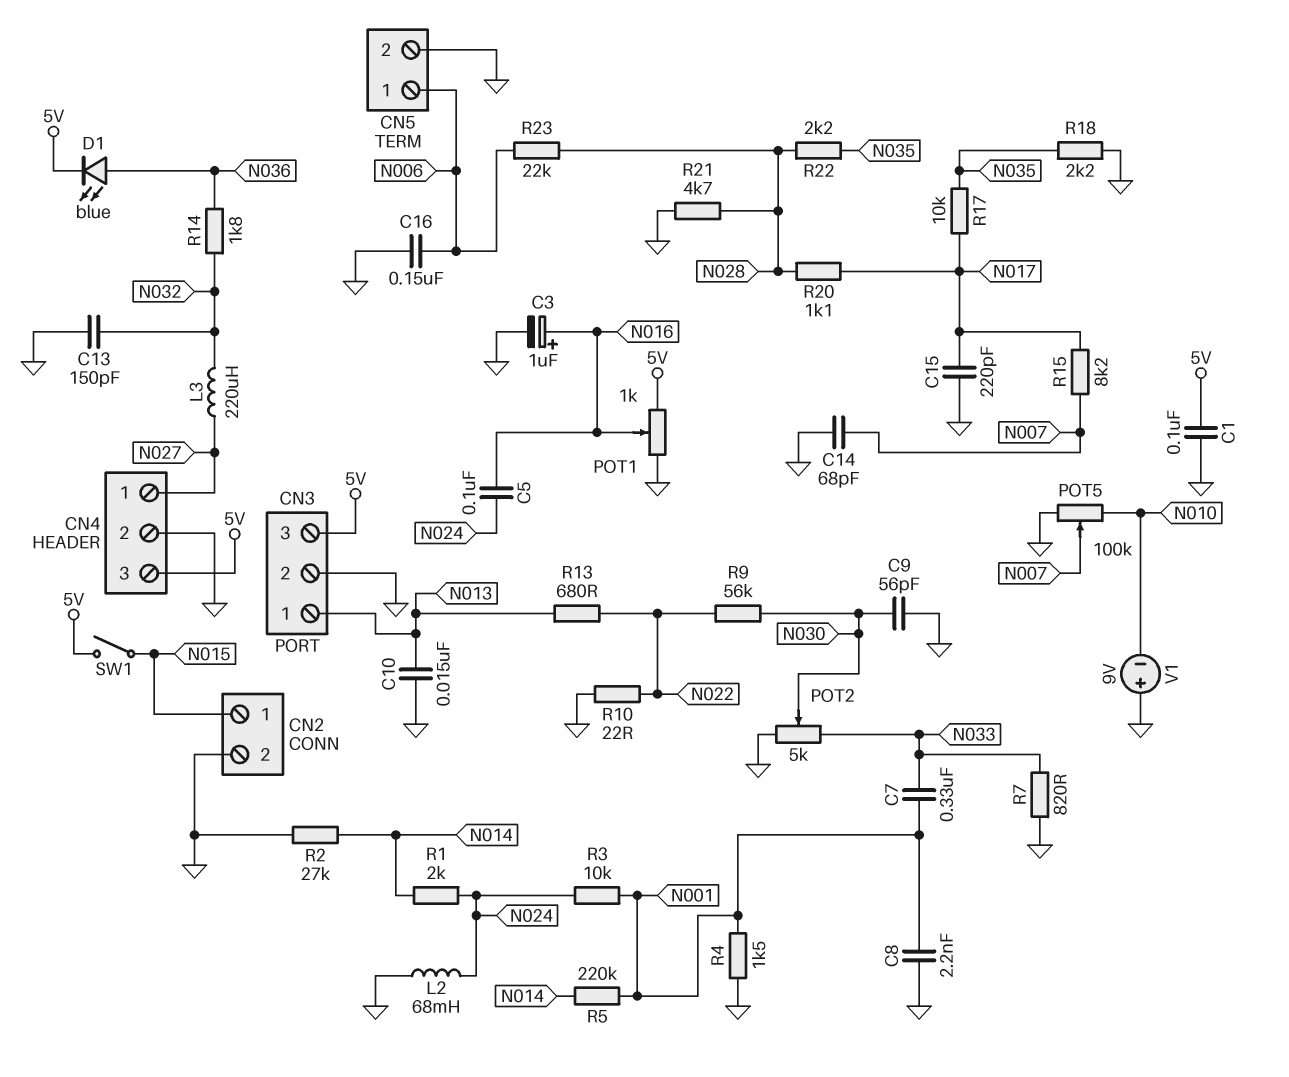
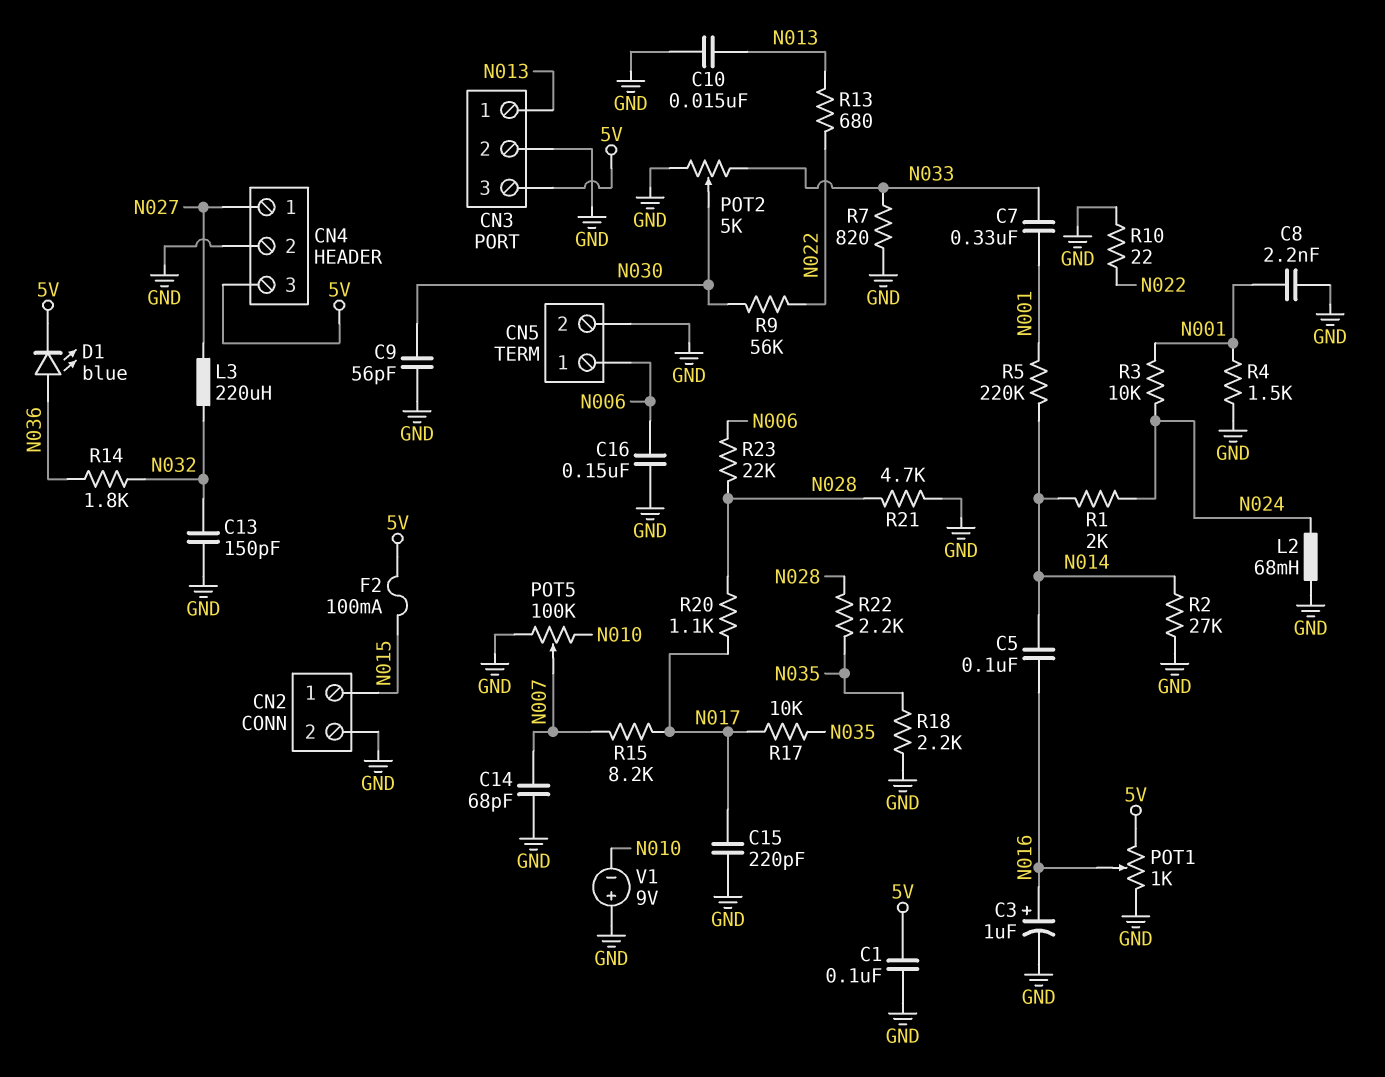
C5: 100nF (N016, N024) -> 100nF (N014, N016)
F2: none -> 100mA (5V, N015)
SW1: switch (5V, N015) -> none

